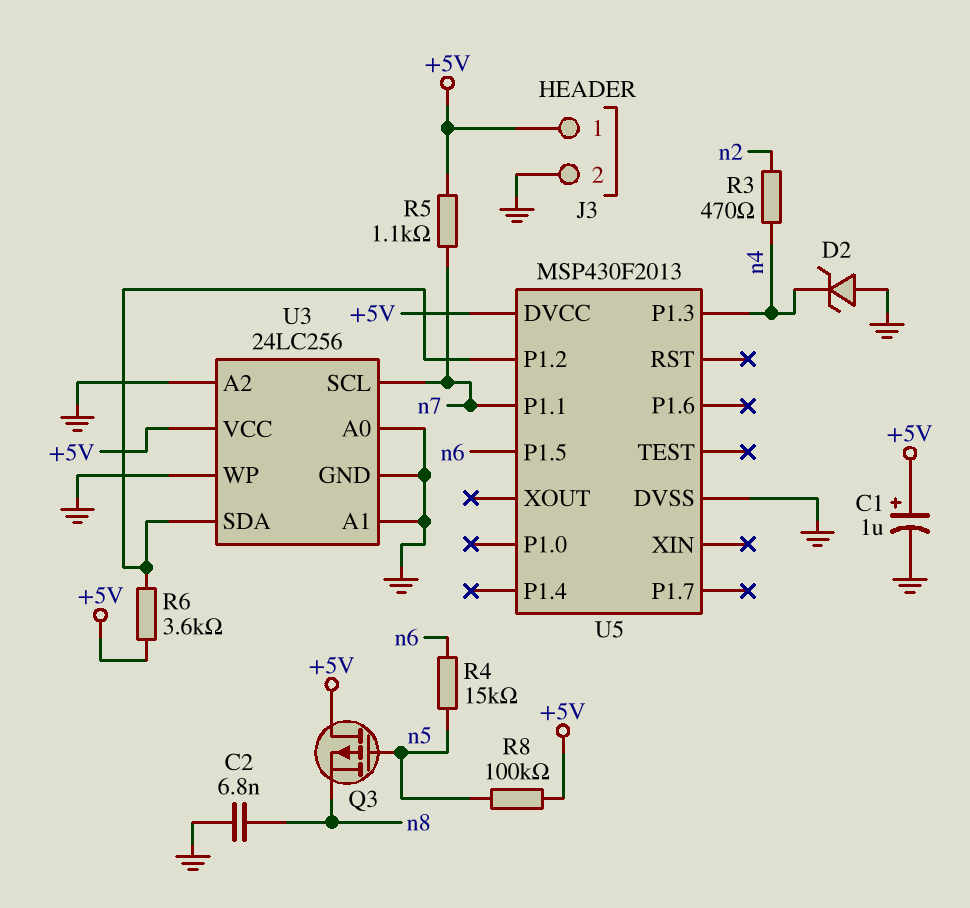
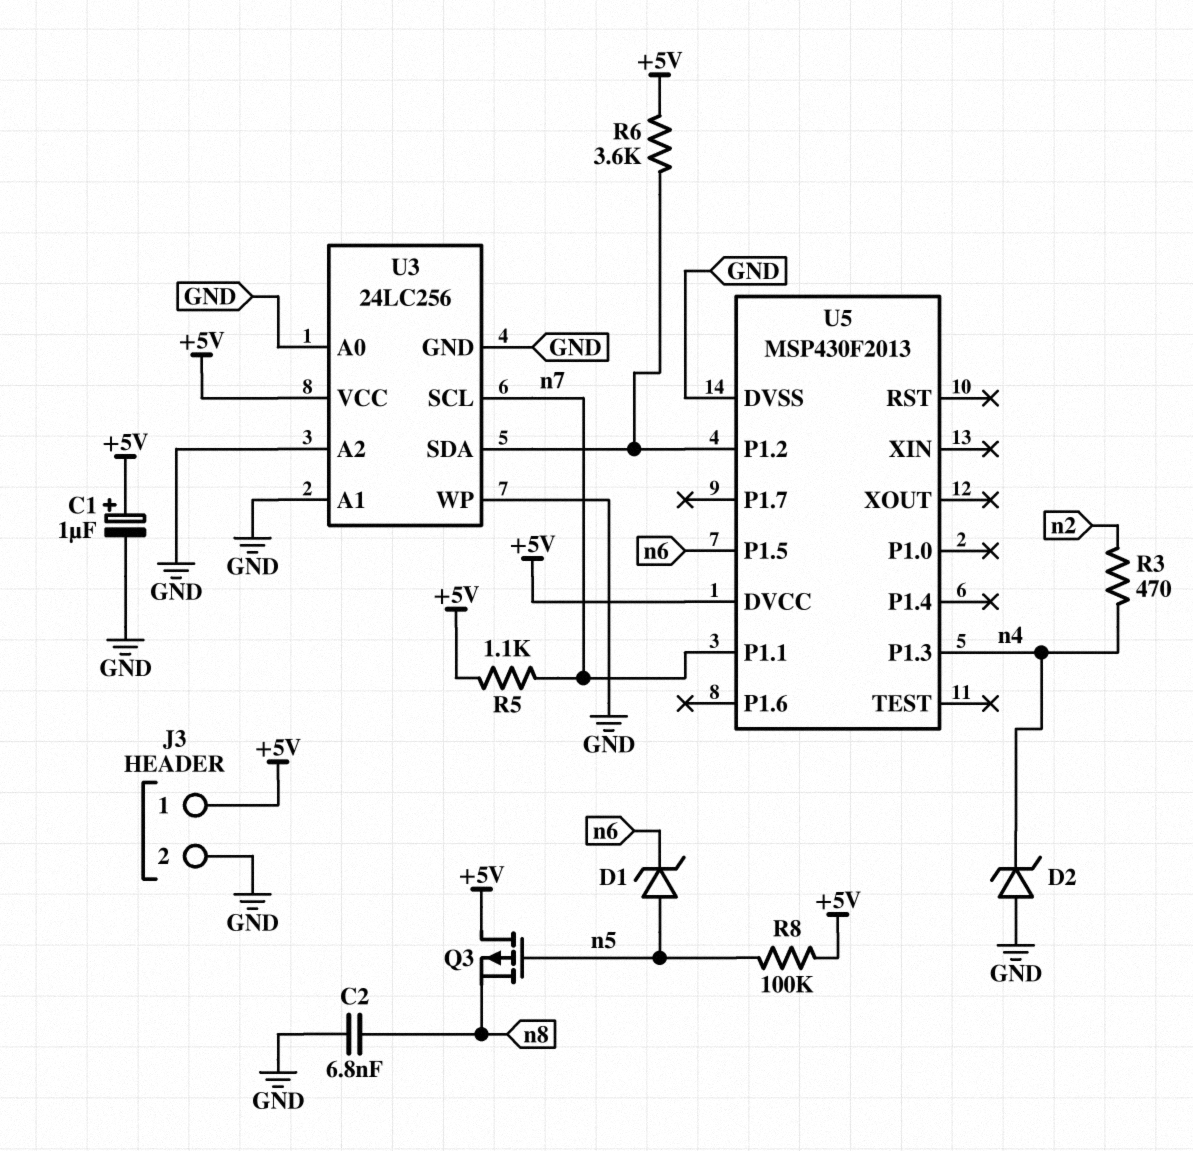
D1: none -> zener (A n5, K n6)
R4: 15k (n5, n6) -> none

